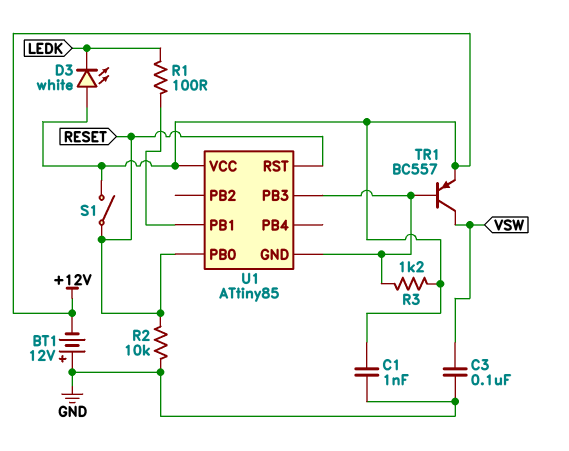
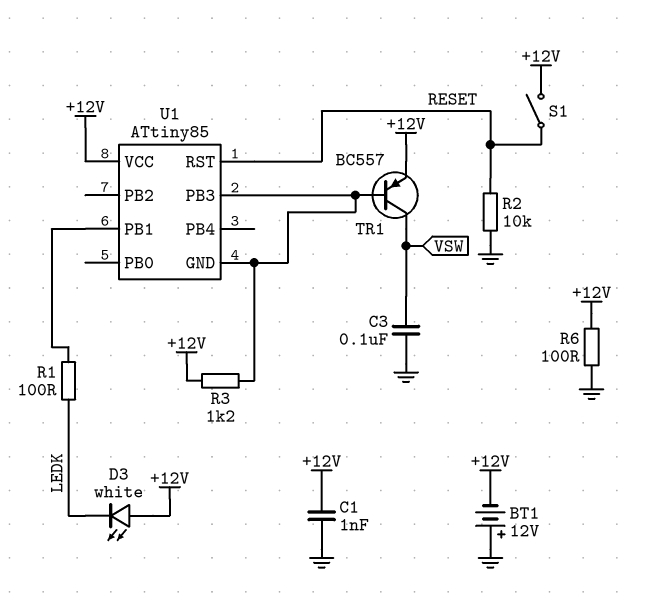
R6: none -> 100 (+12V, GND)
U1 pin PB0: RESET -> none

